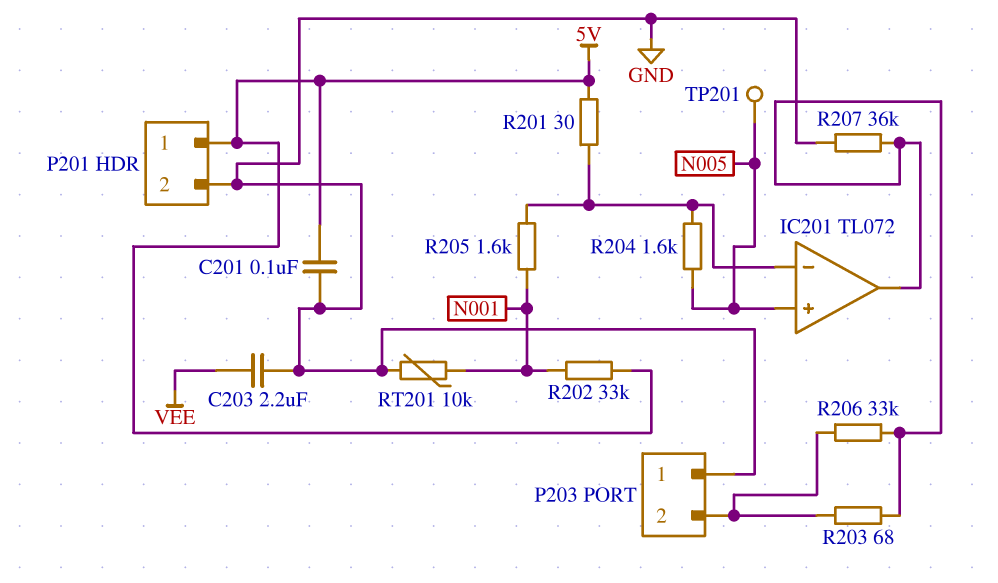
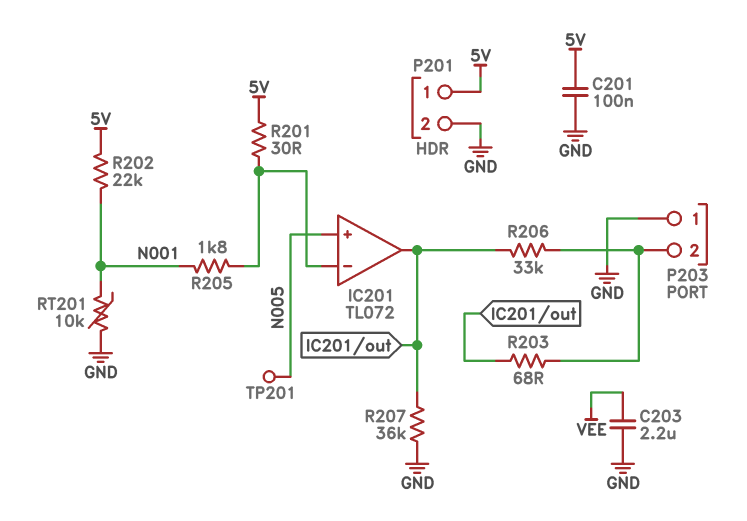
R202: 33k (5V, N001) -> 22k (5V, N001)
R204: 1.6k (IC201/in-, N005) -> none
R205: 1.6k (IC201/in-, N001) -> 1.8k (IC201/in-, N001)

